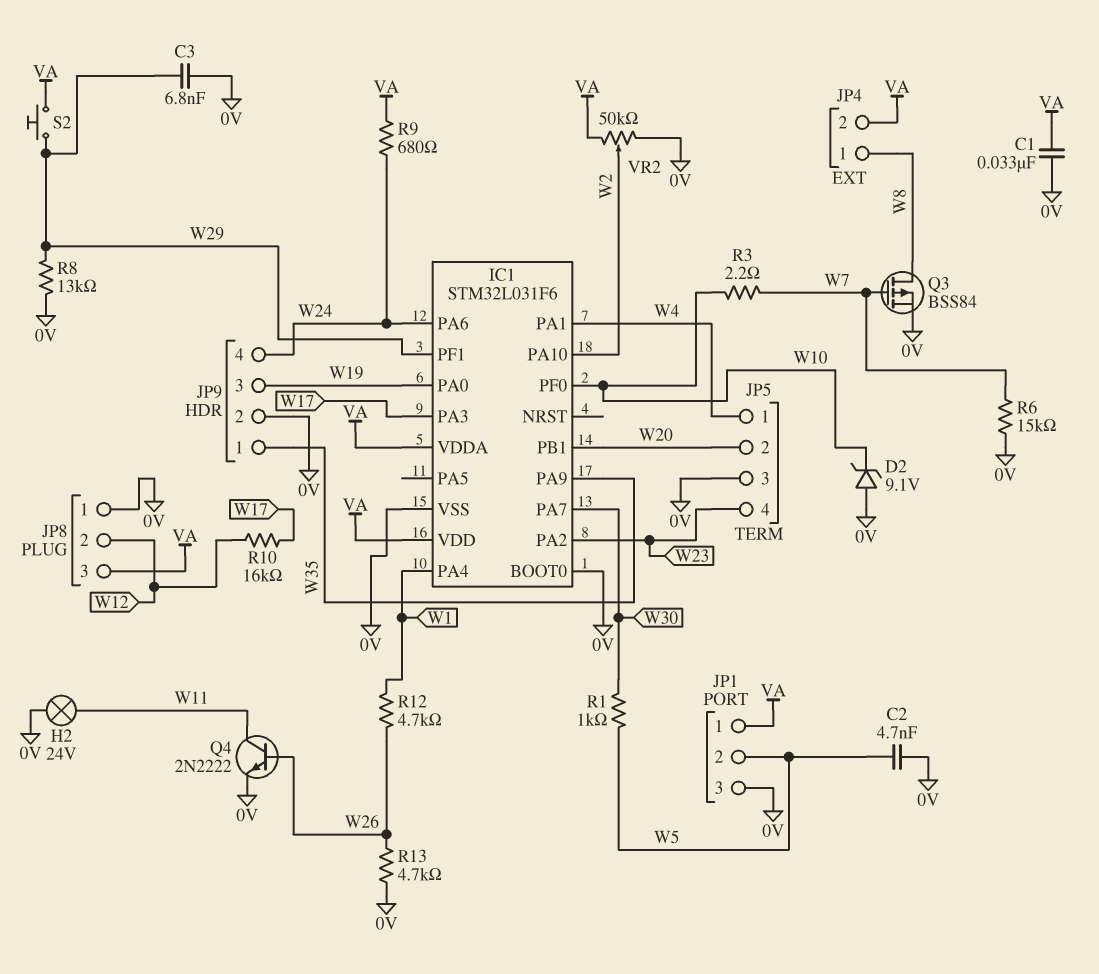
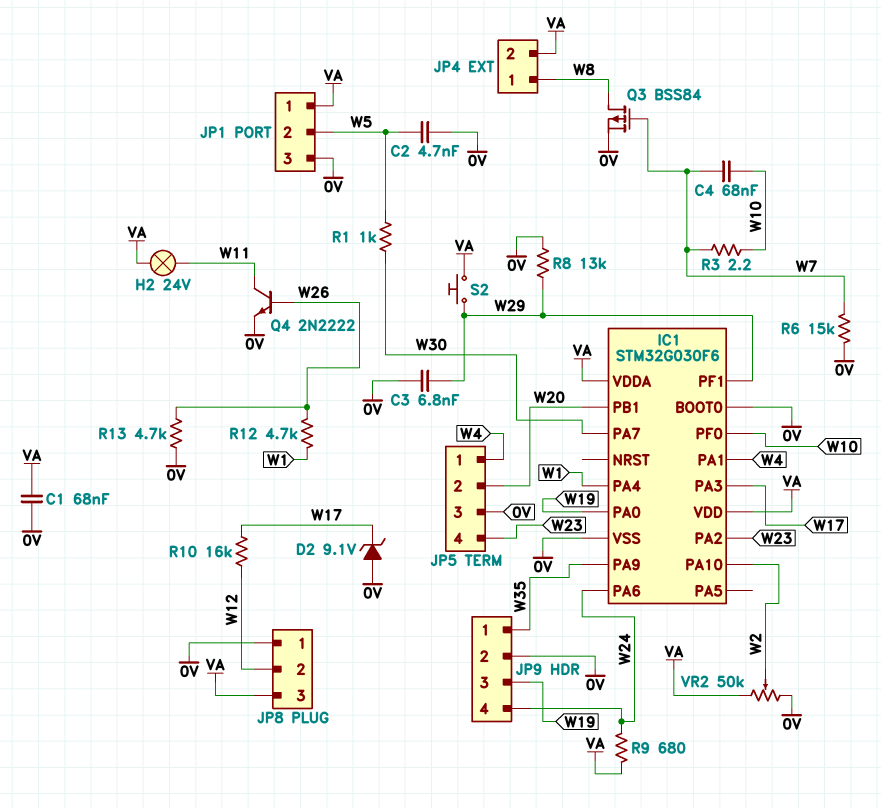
C1: 33nF (0V, VA) -> 68nF (0V, VA)
C4: none -> 68nF (W7, W10)
D2: zener 9.1V (A 0V, K W10) -> zener 9.1V (A 0V, K W17)
H2: lamp 24V (0V, W11) -> lamp 24V (VA, W11)
IC1: STM32L031F6 -> STM32G030F6

